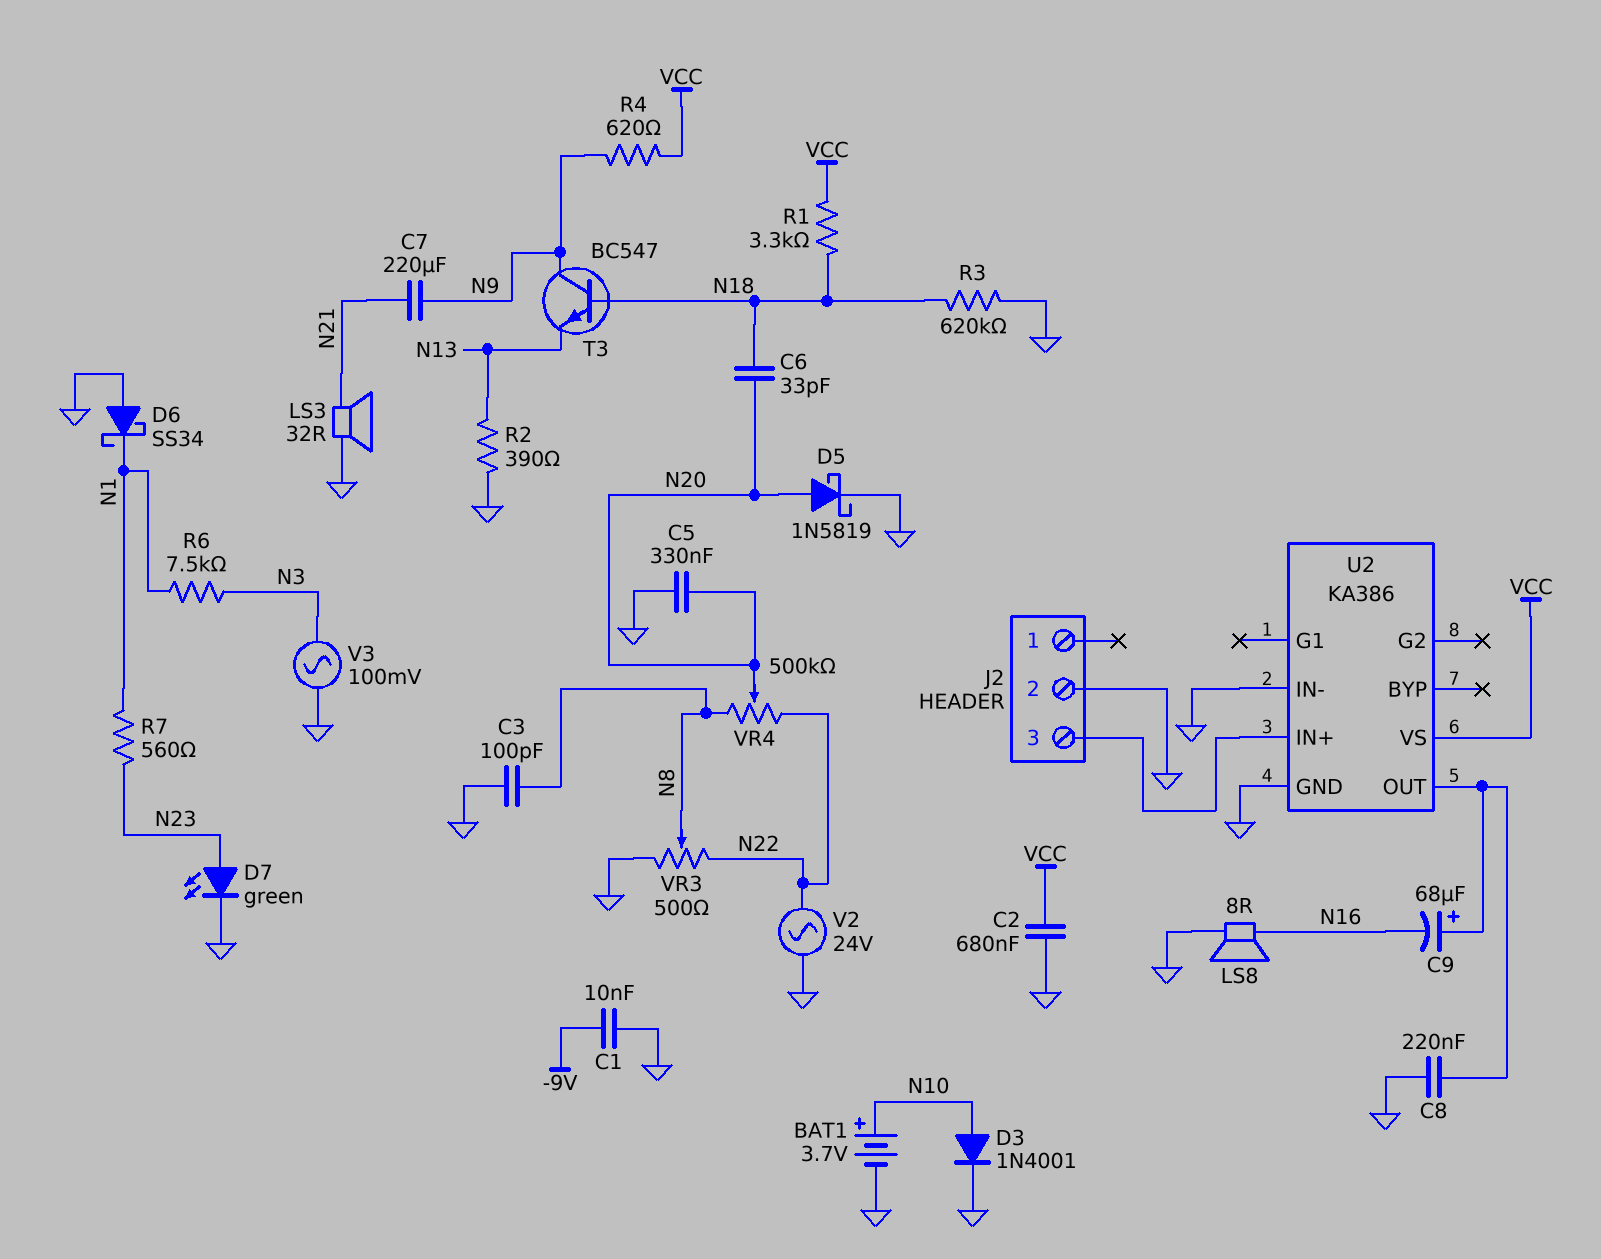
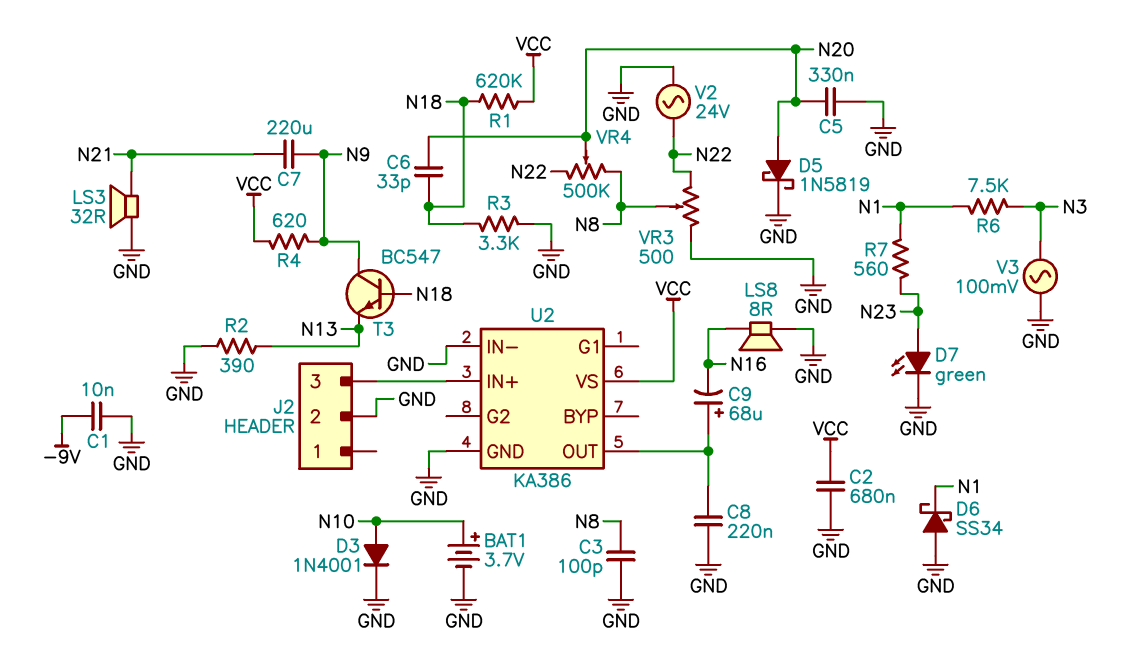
R1: 3.3k (N18, VCC) -> 620k (N18, VCC)
R3: 620k (GND, N18) -> 3.3k (GND, N18)

